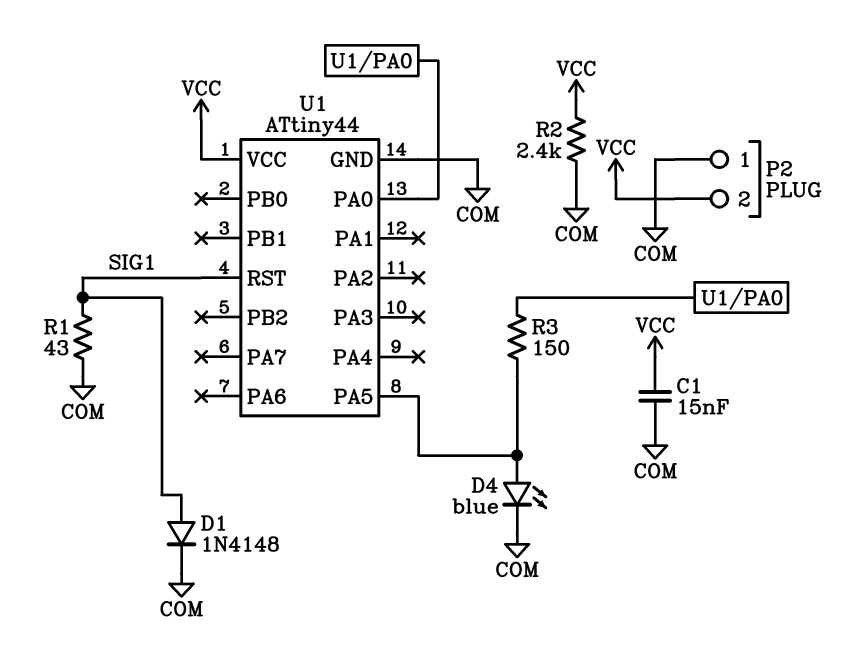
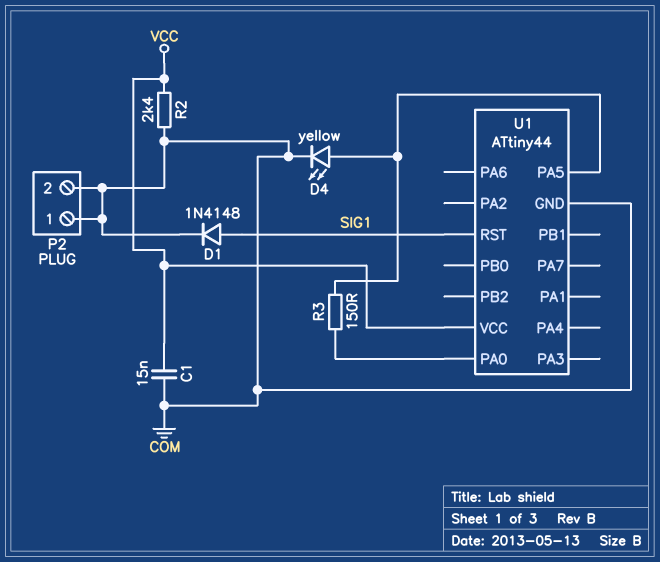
D4: LED blue (A U1/PA5, K COM) -> LED yellow (A U1/PA5, K COM)
P2 pin 2: VCC -> COM
R1: 43 (COM, SIG1) -> none

